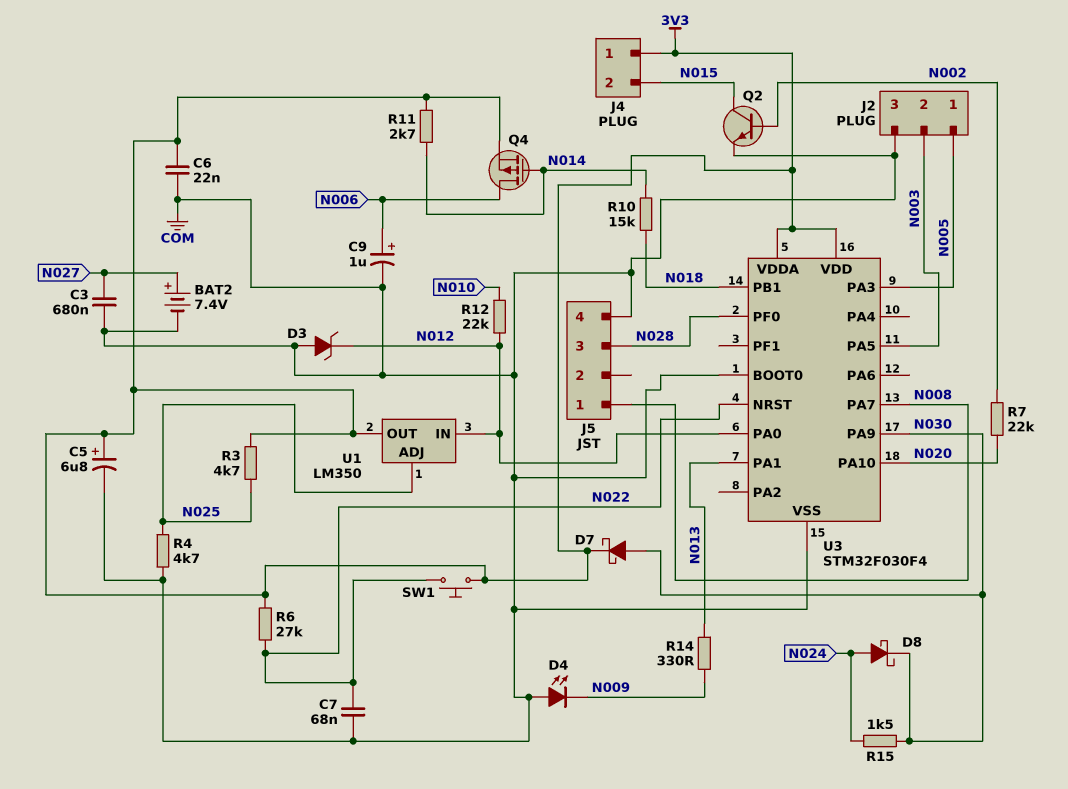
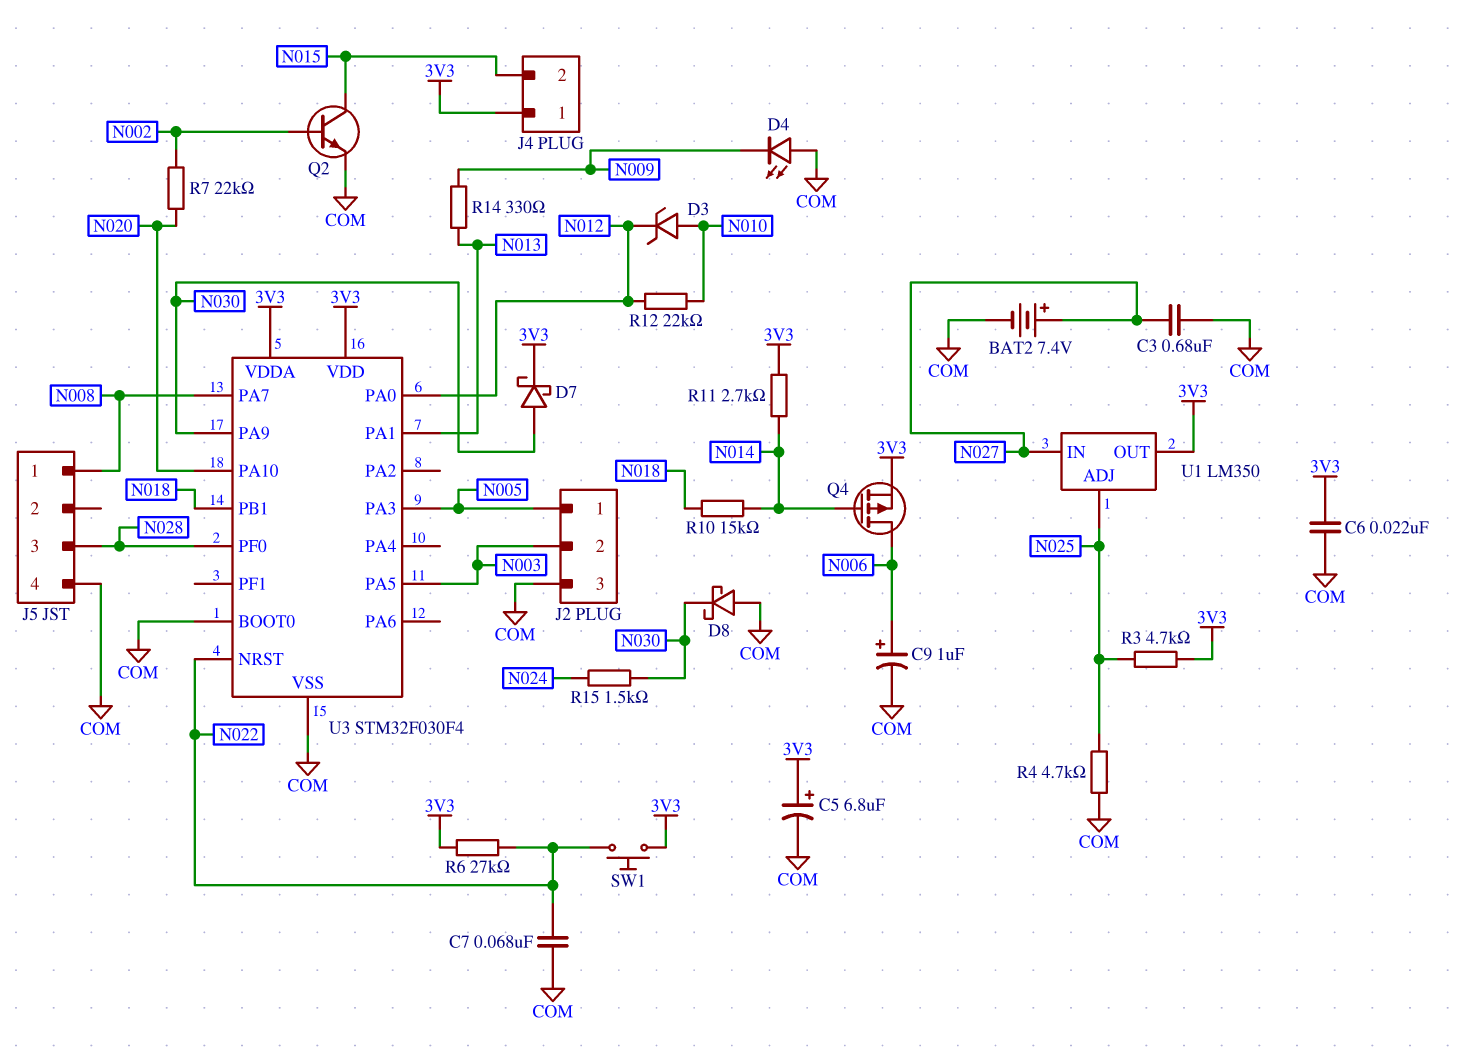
D3: zener (A COM, K N012) -> zener (A N010, K N012)
D8: schottky (A N024, K N030) -> schottky (A COM, K N030)
U1 pin IN: N012 -> N027

